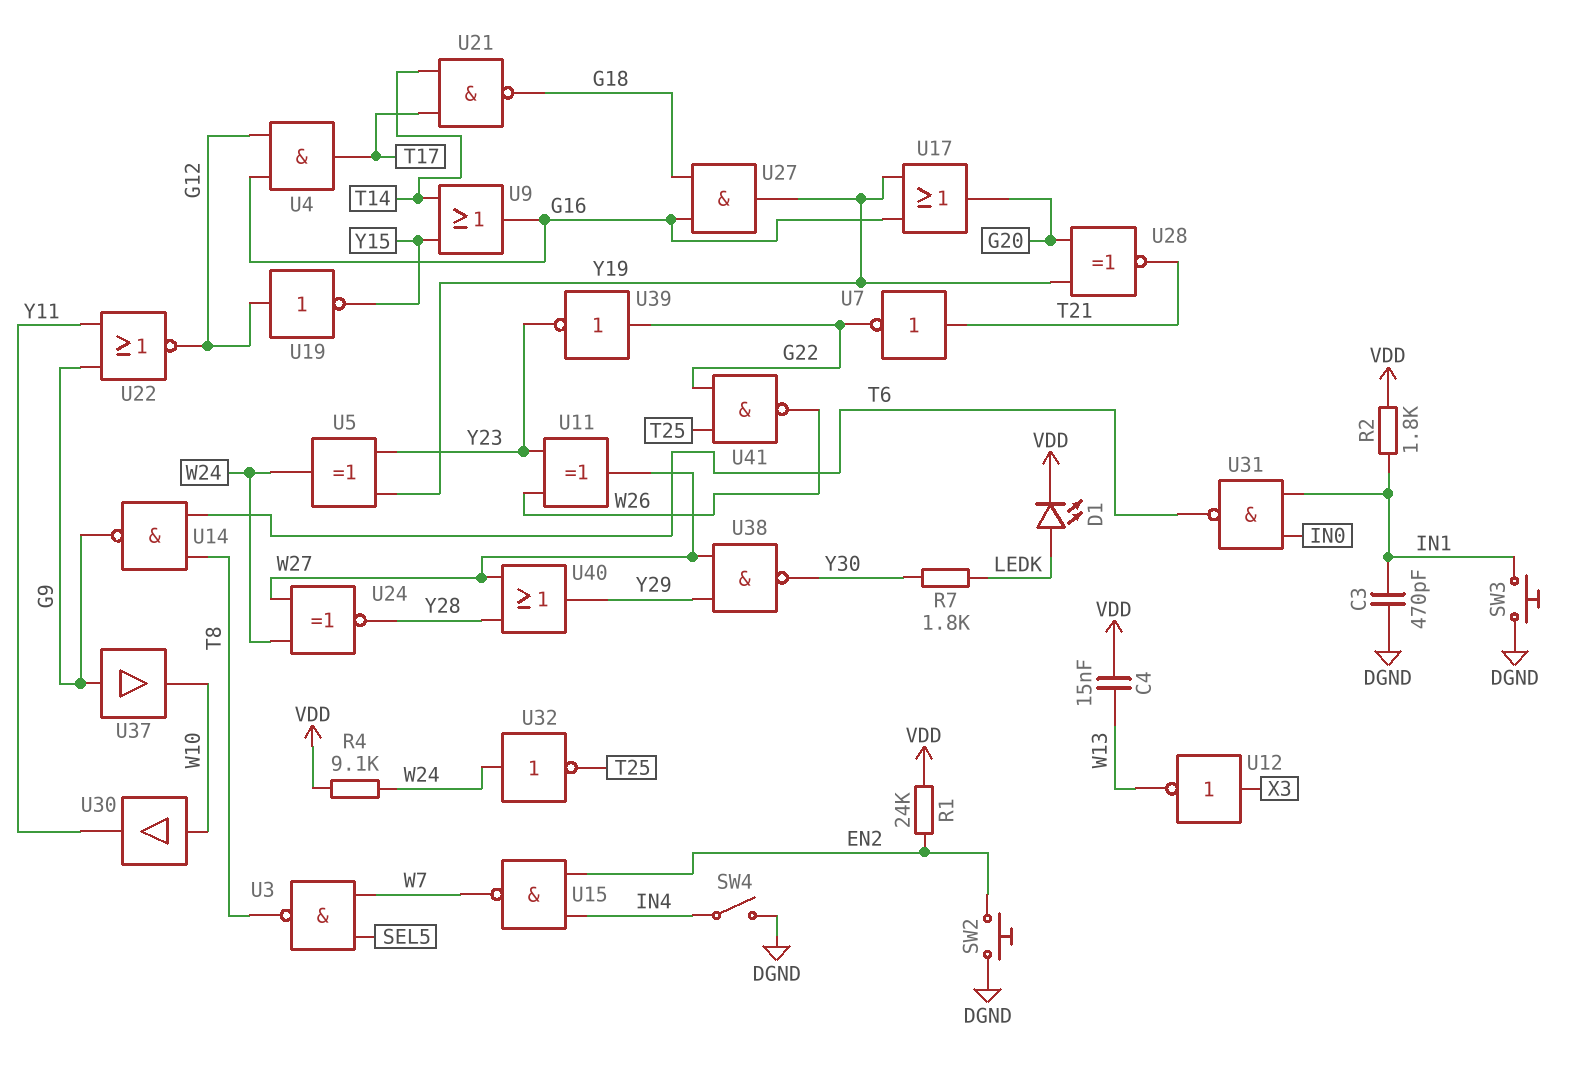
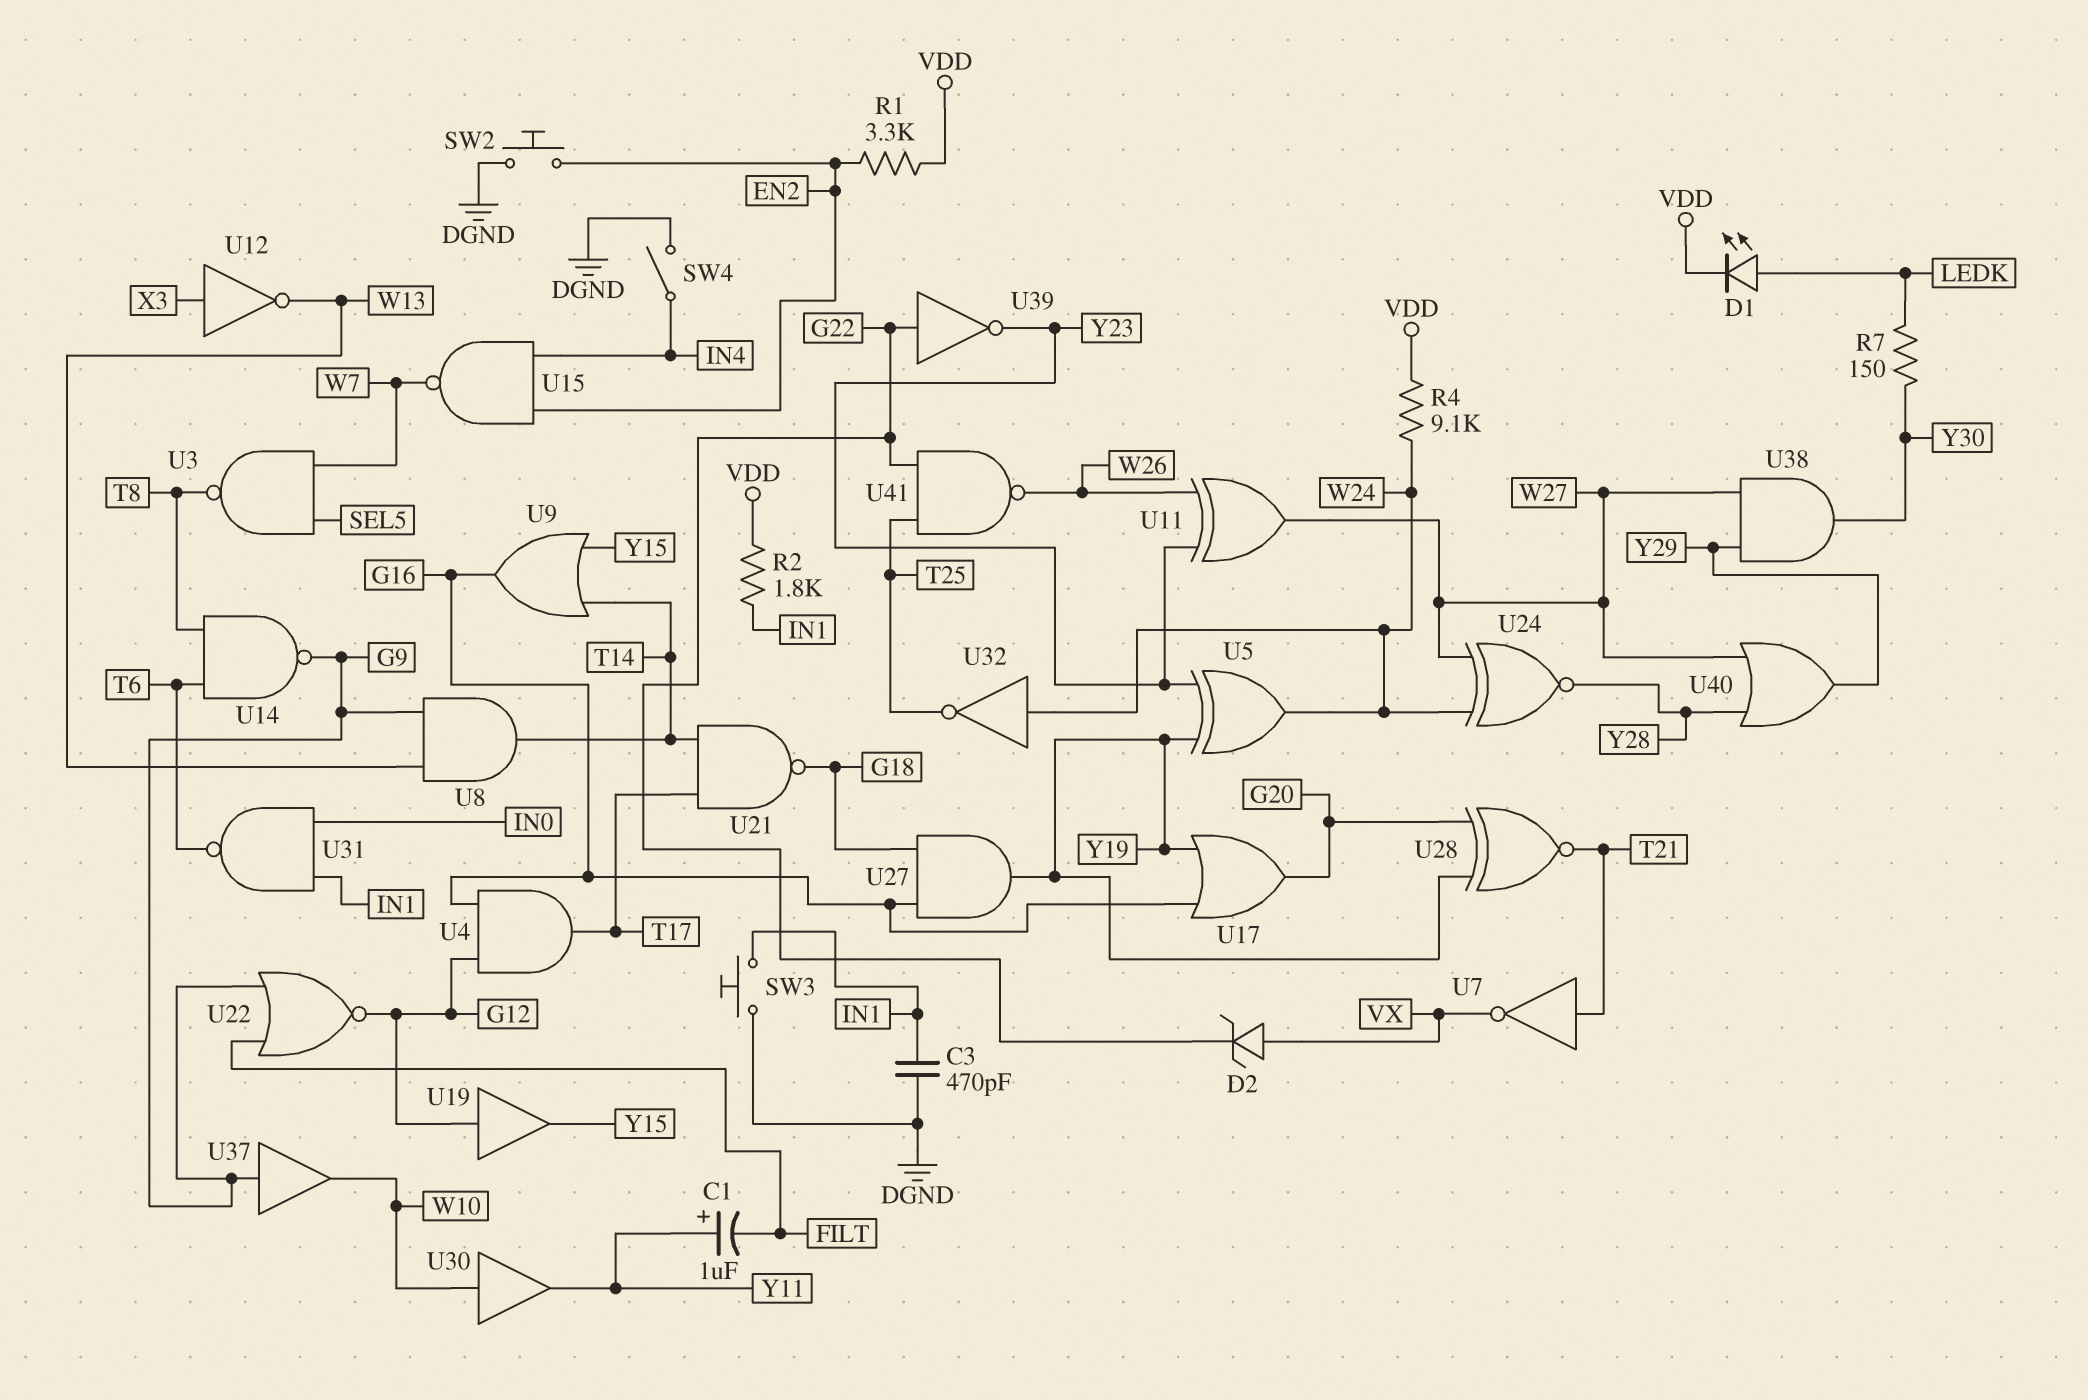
C1: none -> 1uF (plus Y11, minus FILT)
C4: 15nF (VDD, W13) -> none
D2: none -> zener (A VX, K G22)
R1: 24k (EN2, VDD) -> 3.3k (EN2, VDD)
R7: 1.8k (LEDK, Y30) -> 150 (LEDK, Y30)
U7: NOT (in T21, out G22) -> NOT (in T21, out VX)
U8: none -> AND (in G9, in W13, out T14)
U19: NOT (in G12, out Y15) -> buffer (in G12, out Y15)
U22: NOR (in G9, in Y11, out G12) -> NOR (in FILT, in G9, out G12)
U38: NAND (in W27, in Y29, out Y30) -> AND (in W27, in Y29, out Y30)

